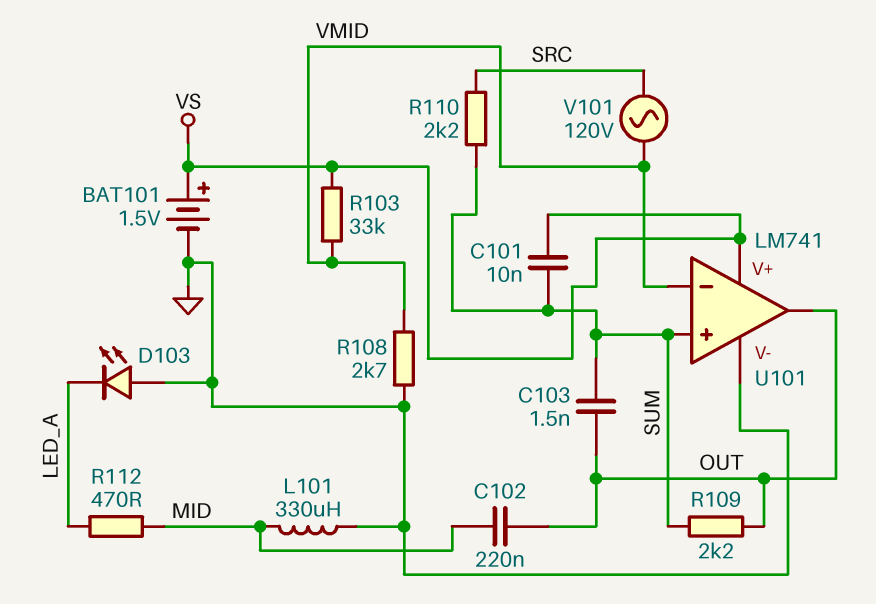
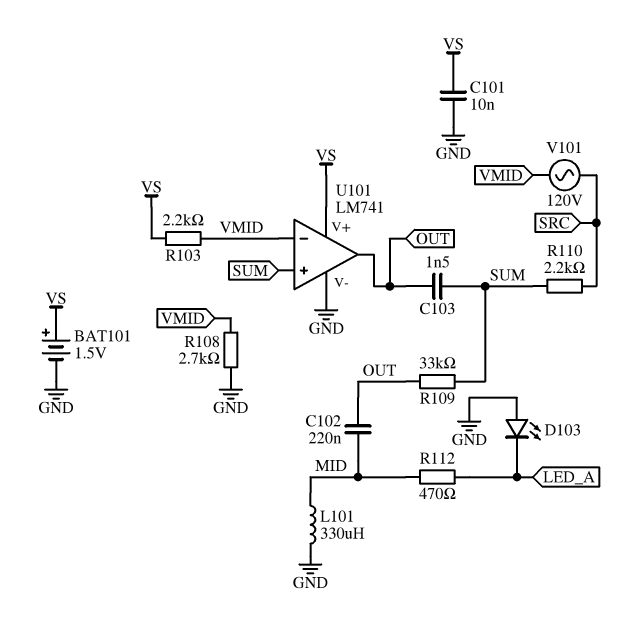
C101: 10nF (SUM, VS) -> 10nF (GND, VS)
R103: 33k (VMID, VS) -> 2.2k (VMID, VS)
R109: 2.2k (OUT, SUM) -> 33k (OUT, SUM)

